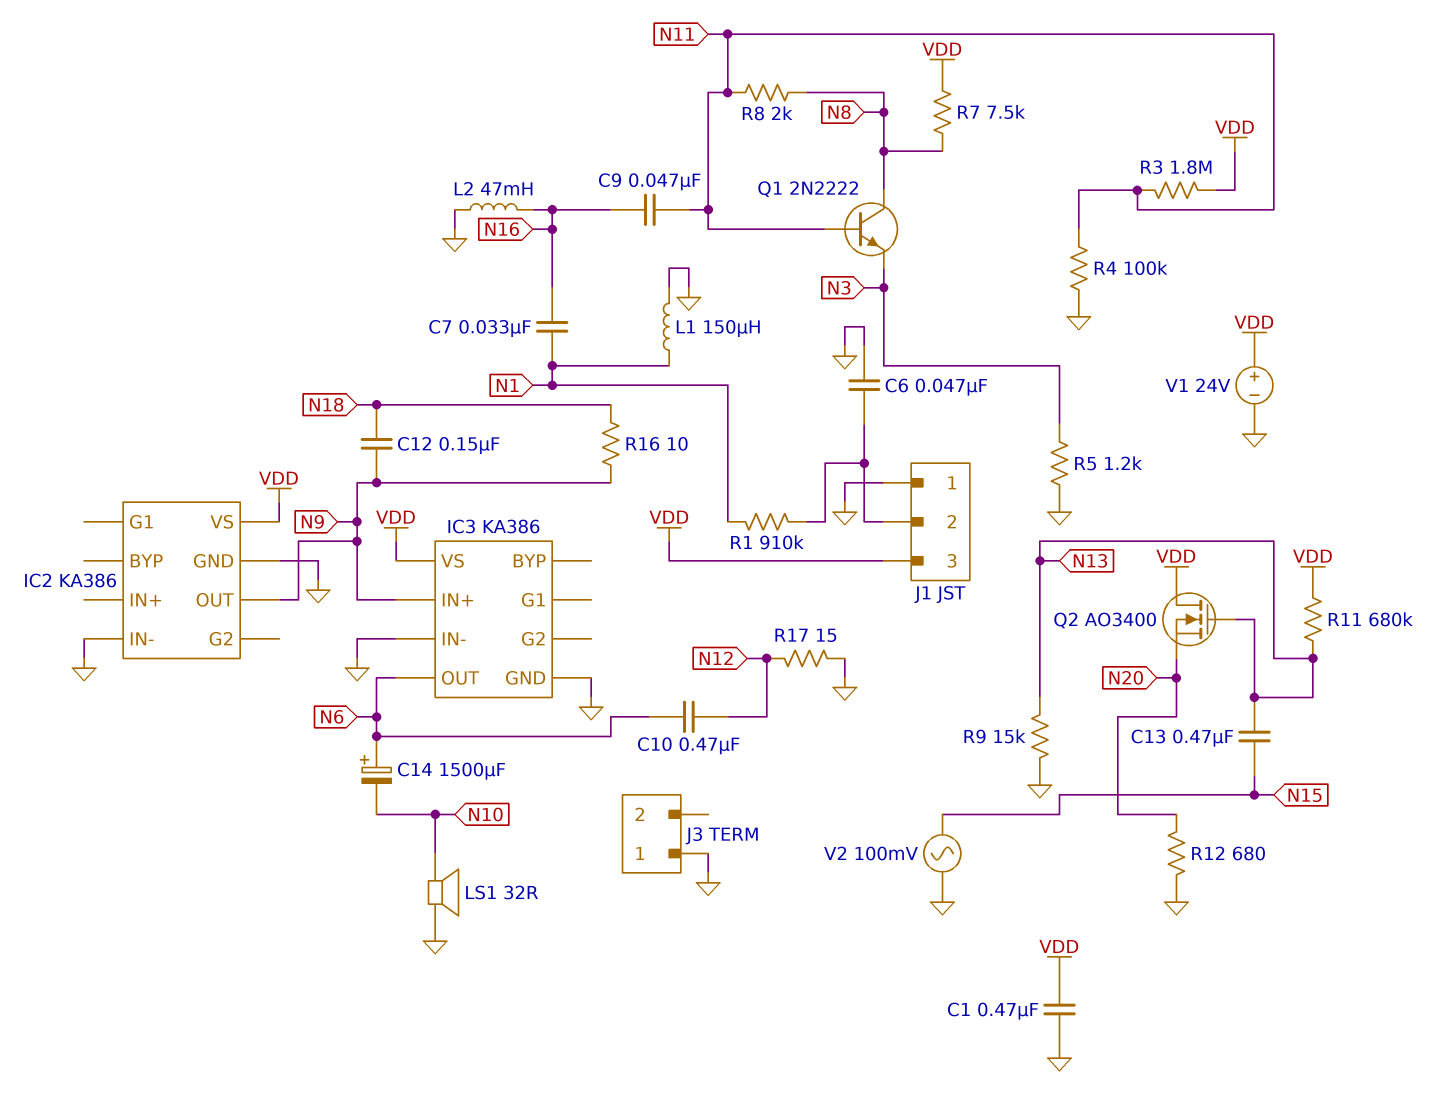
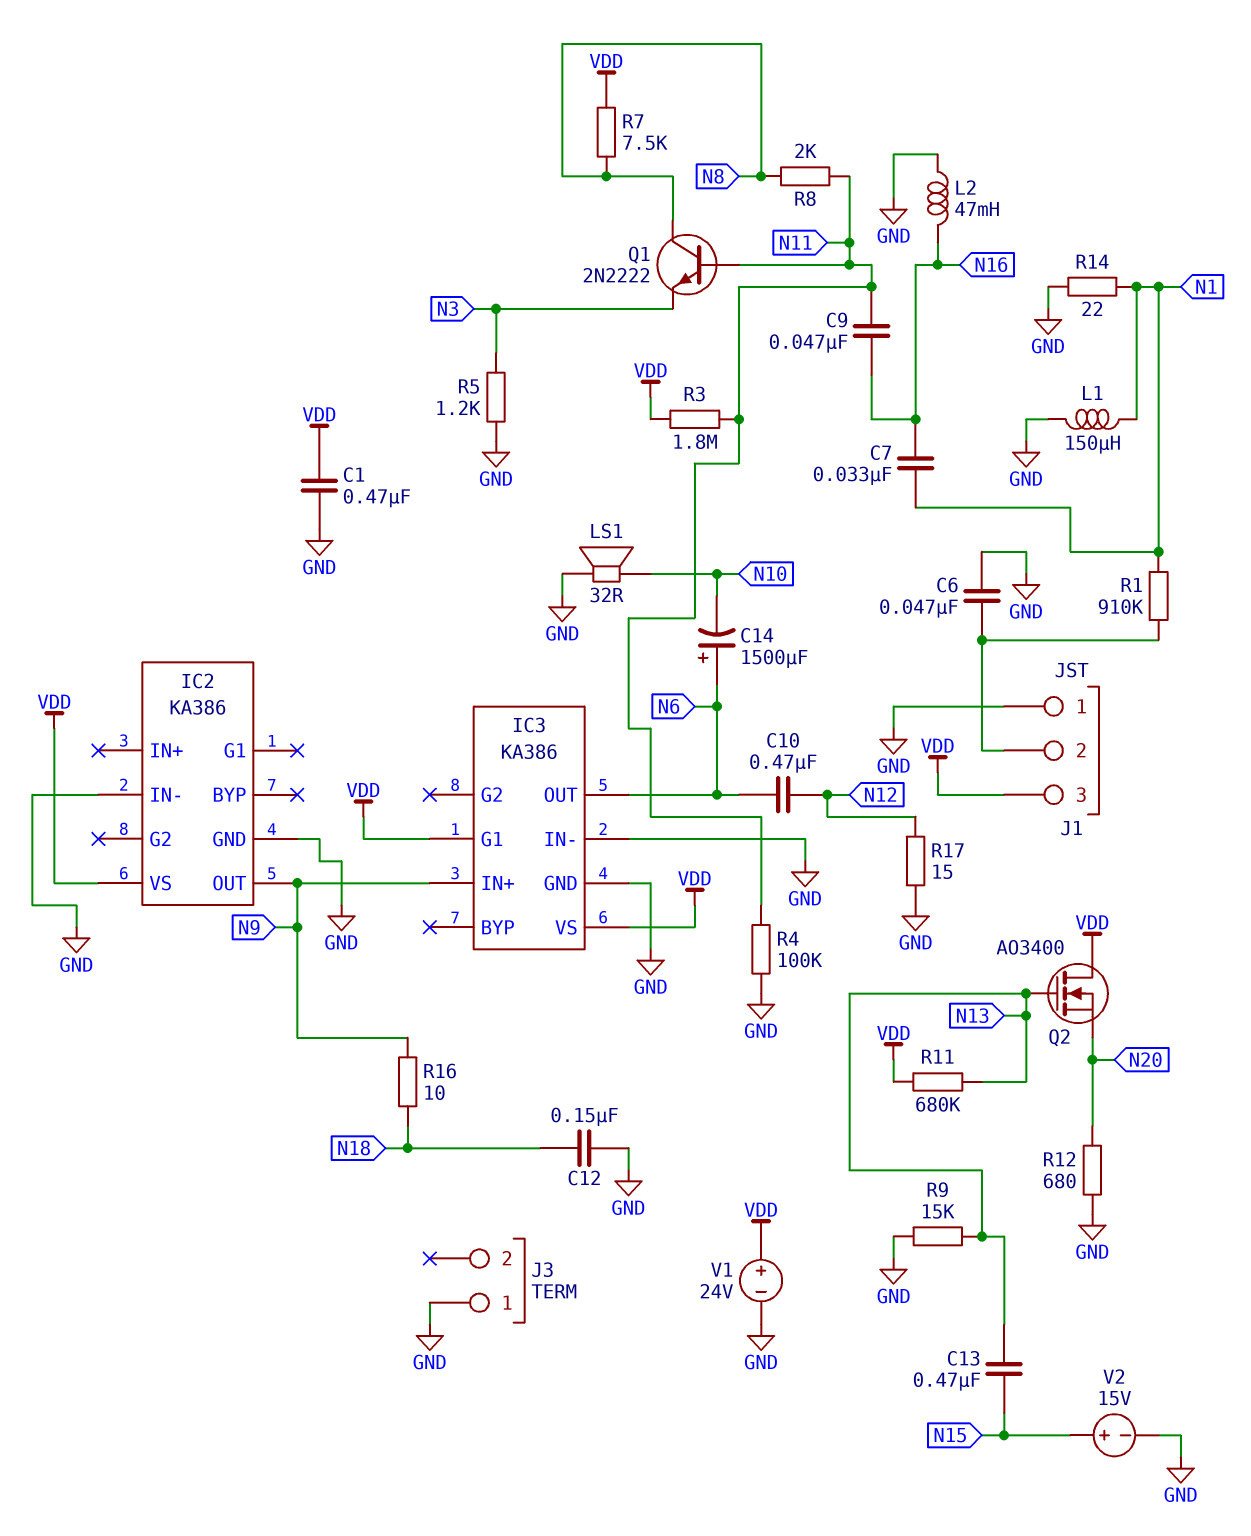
C12: 150nF (N9, N18) -> 150nF (GND, N18)
IC3 pin G1: none -> VDD
R14: none -> 22 (GND, N1)
V2: AC 100mV (GND, N15) -> 15V (plus N15, minus GND)

